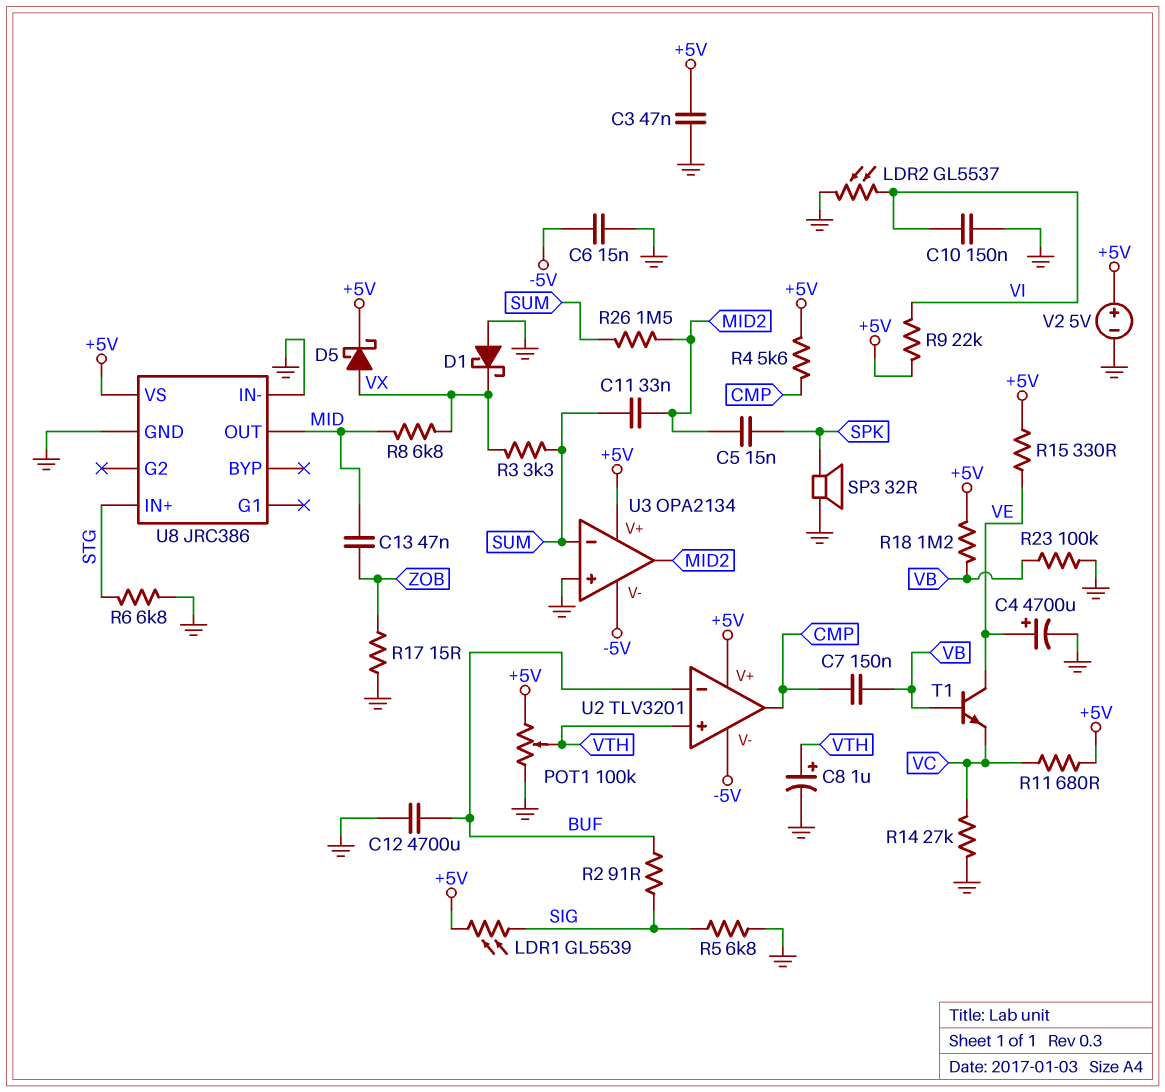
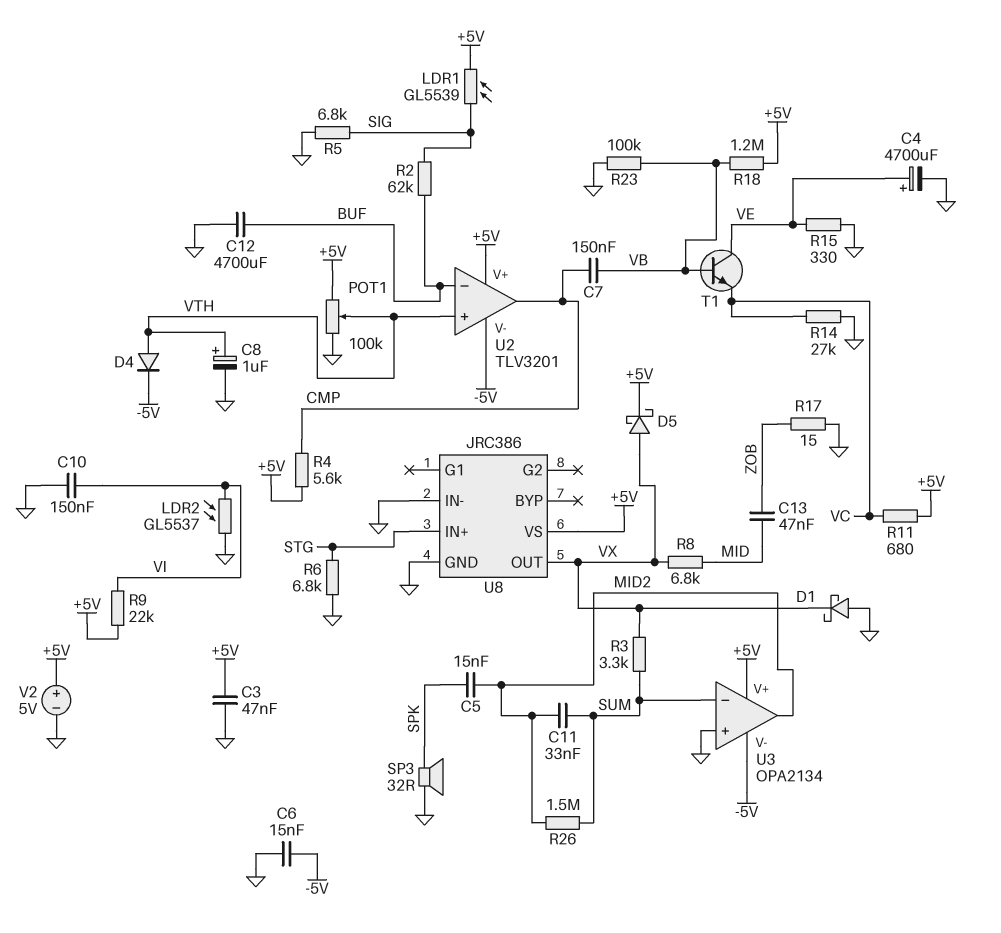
D4: none -> diode (A VTH, K -5V)
R2: 91 (BUF, SIG) -> 62k (BUF, SIG)
R15: 330 (+5V, VE) -> 330 (GND, VE)
U8 pin OUT: MID -> VX

